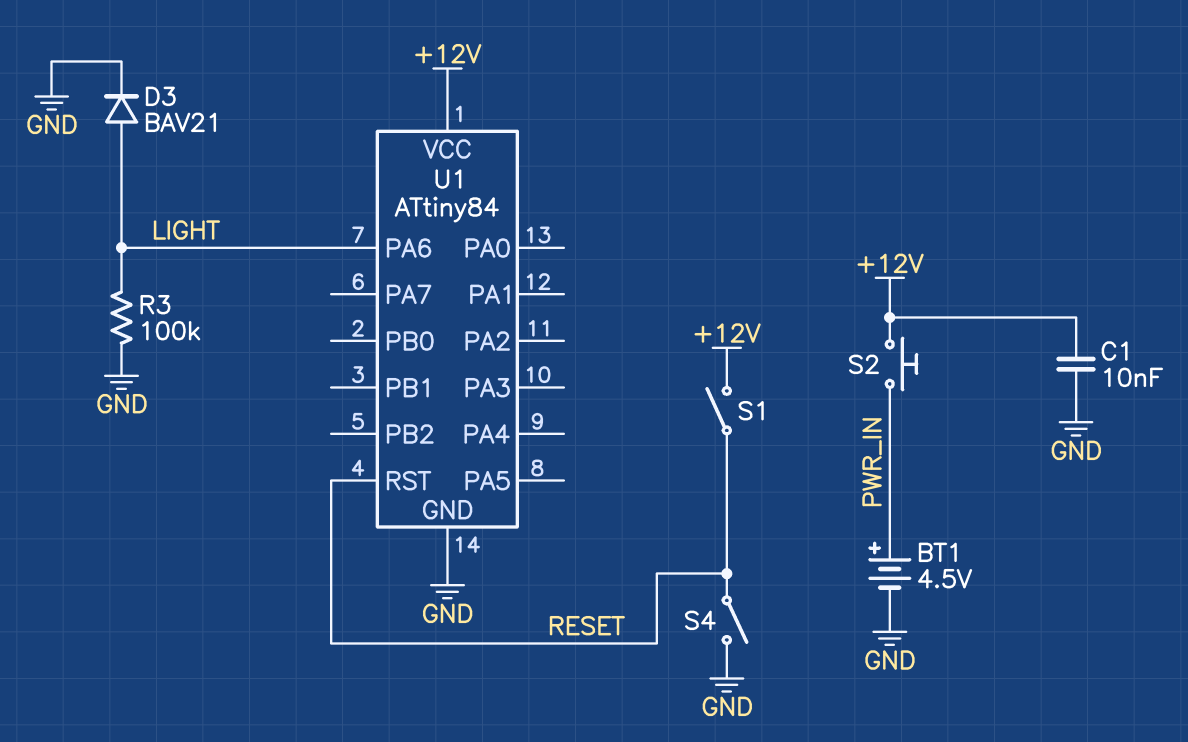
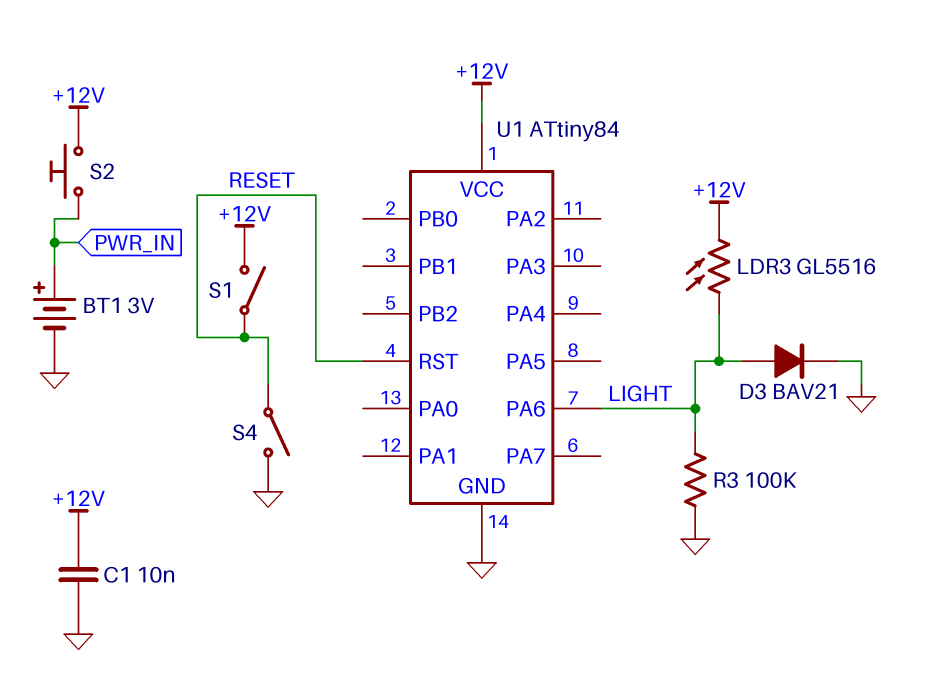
BT1: 4.5V (plus PWR_IN, minus GND) -> 3V (plus PWR_IN, minus GND)
LDR3: none -> GL5516 (+12V, LIGHT)

